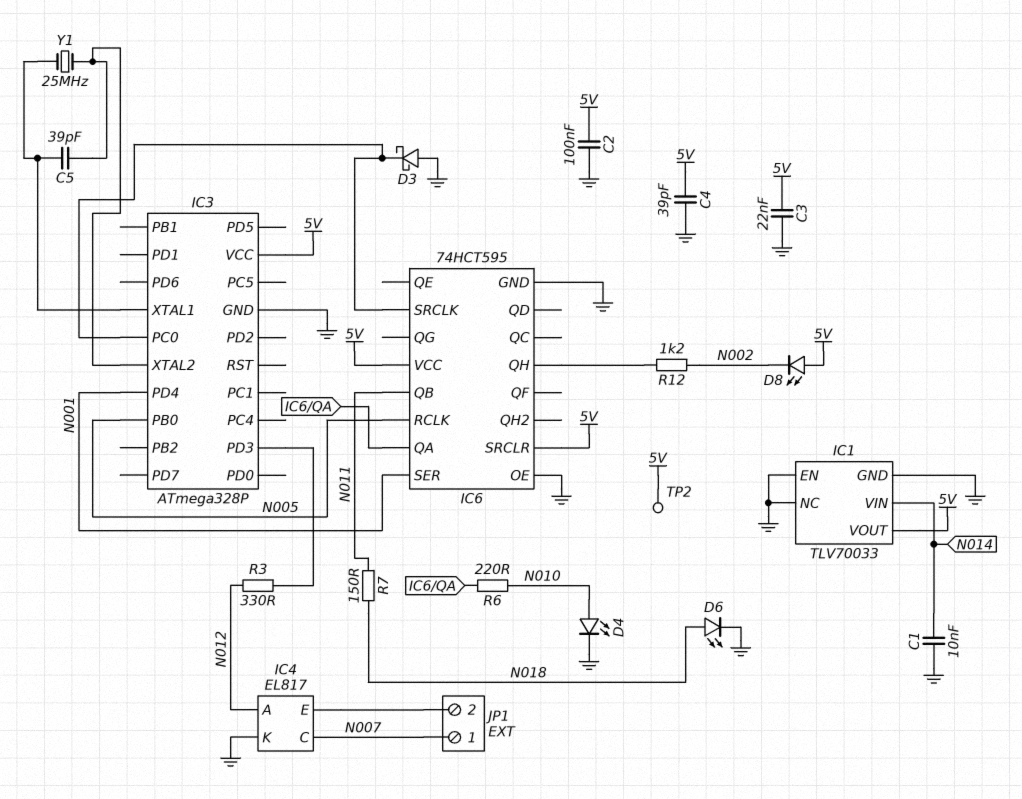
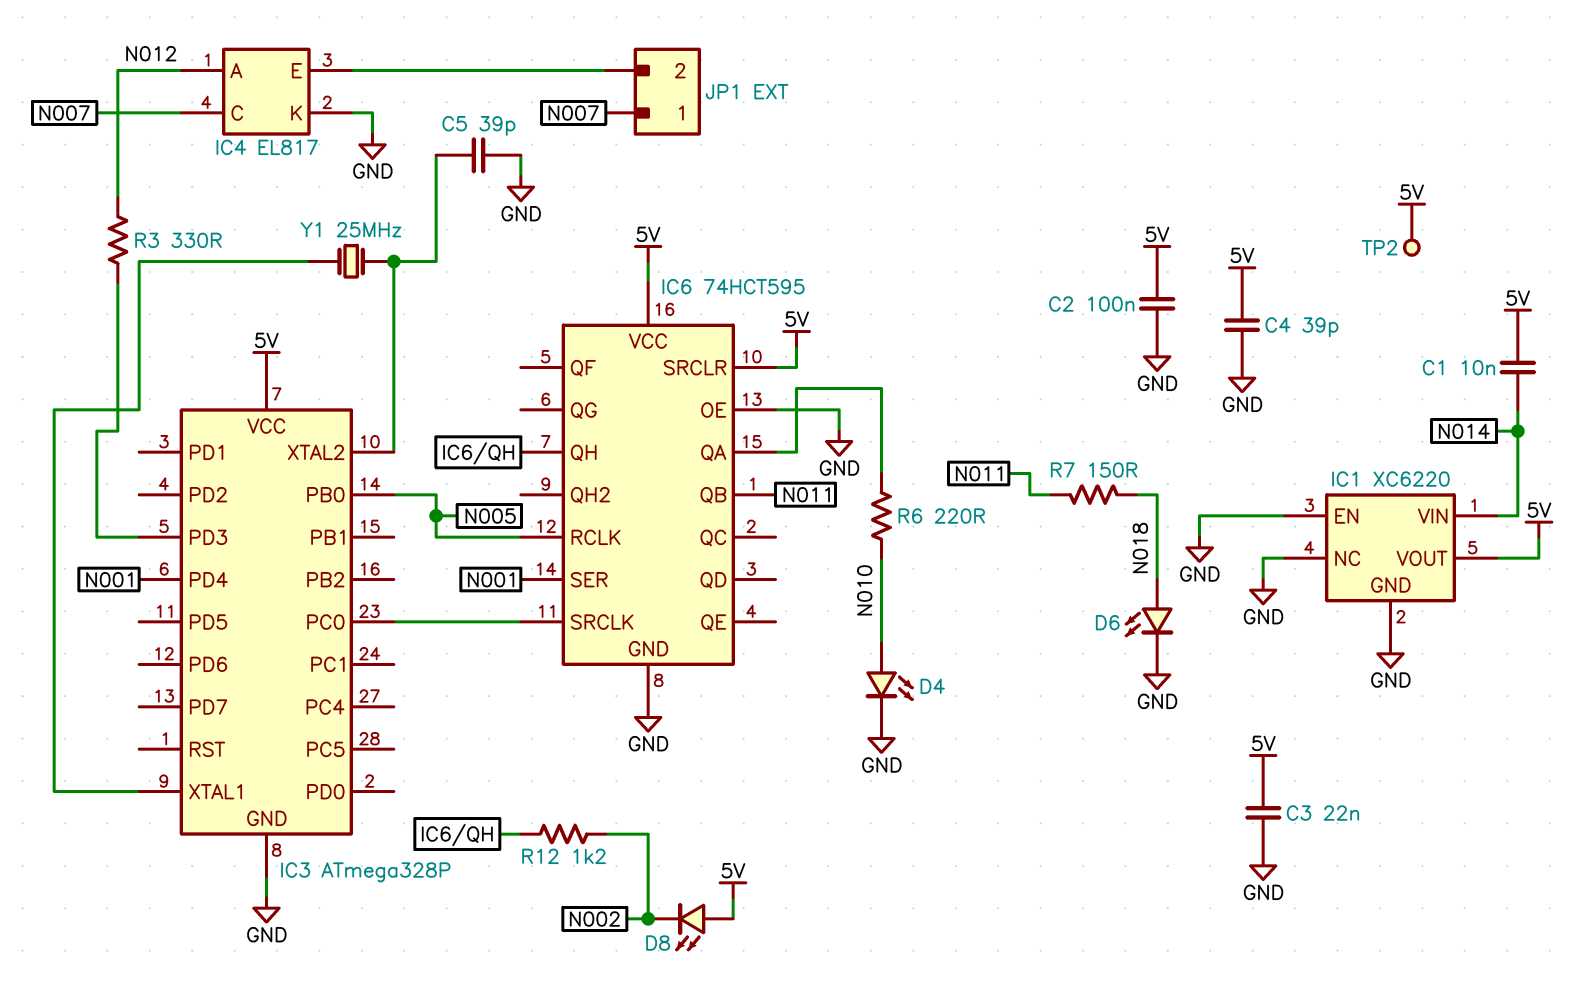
C1: 10nF (GND, N014) -> 10nF (5V, N014)
C5: 39pF (IC3/XTAL1, IC3/XTAL2) -> 39pF (GND, IC3/XTAL2)
D3: schottky (A GND, K IC3/PC0) -> none
IC1: TLV70033 -> XC6220

